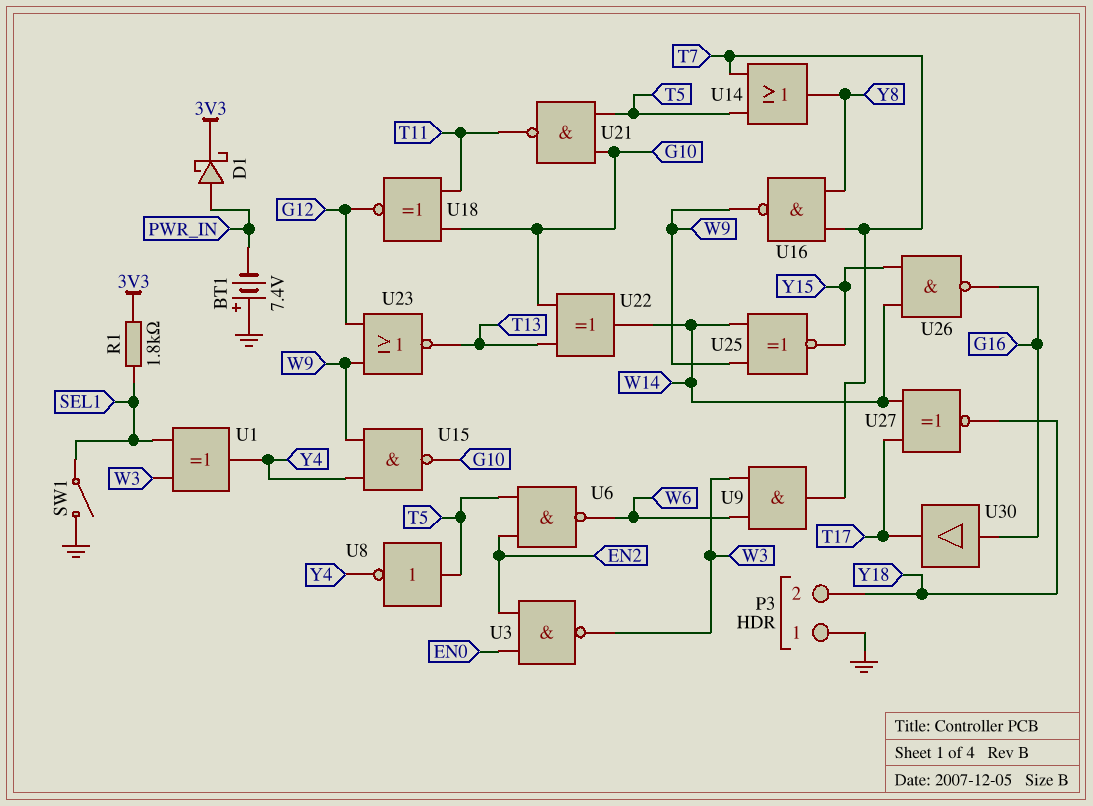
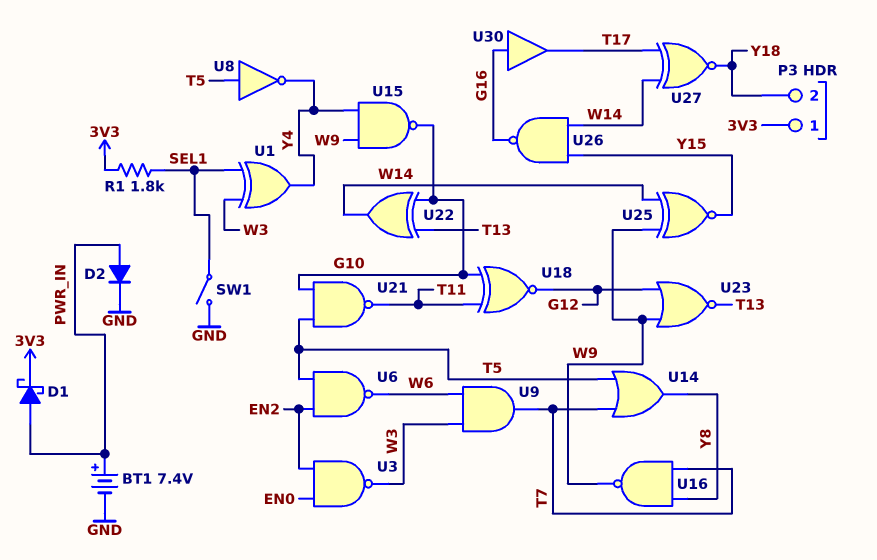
BT1: 7.4V (plus GND, minus PWR_IN) -> 7.4V (plus PWR_IN, minus GND)
D2: none -> diode (A PWR_IN, K GND)
P3 pin 1: GND -> 3V3

